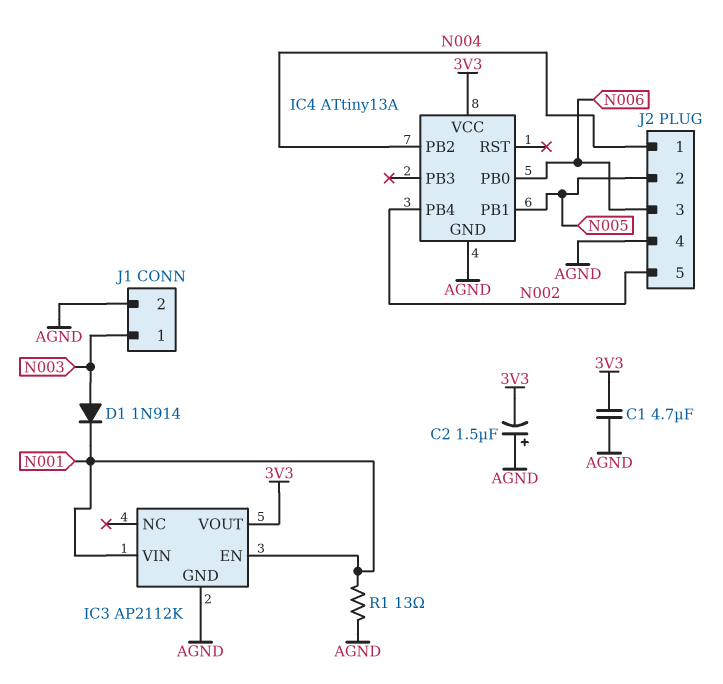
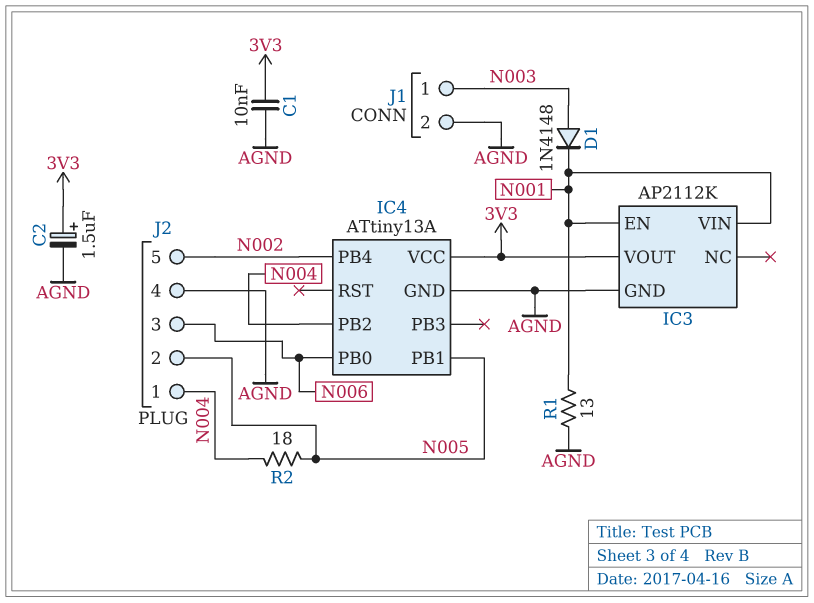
C1: 4.7uF (3V3, AGND) -> 10nF (3V3, AGND)
C2: 1.5uF (plus AGND, minus 3V3) -> 1.5uF (plus 3V3, minus AGND)
D1: diode 1N914 (A N003, K N001) -> diode 1N4148 (A N003, K N001)
R2: none -> 18 (N004, N005)

